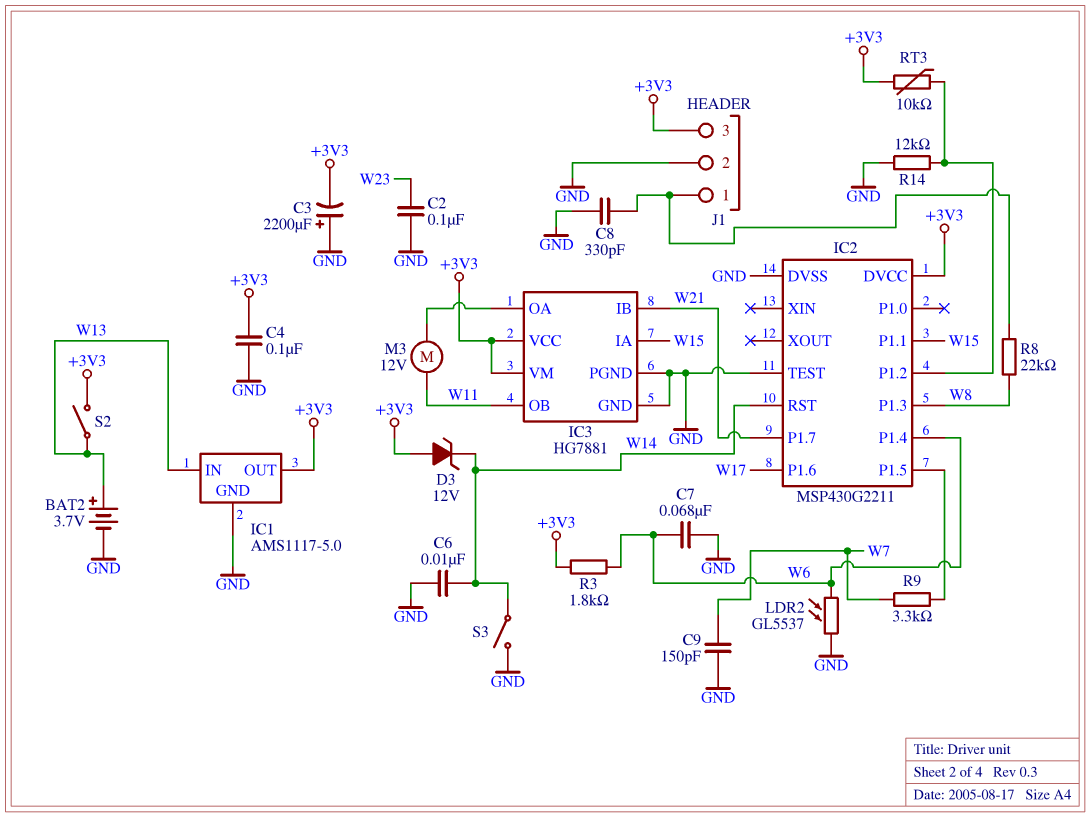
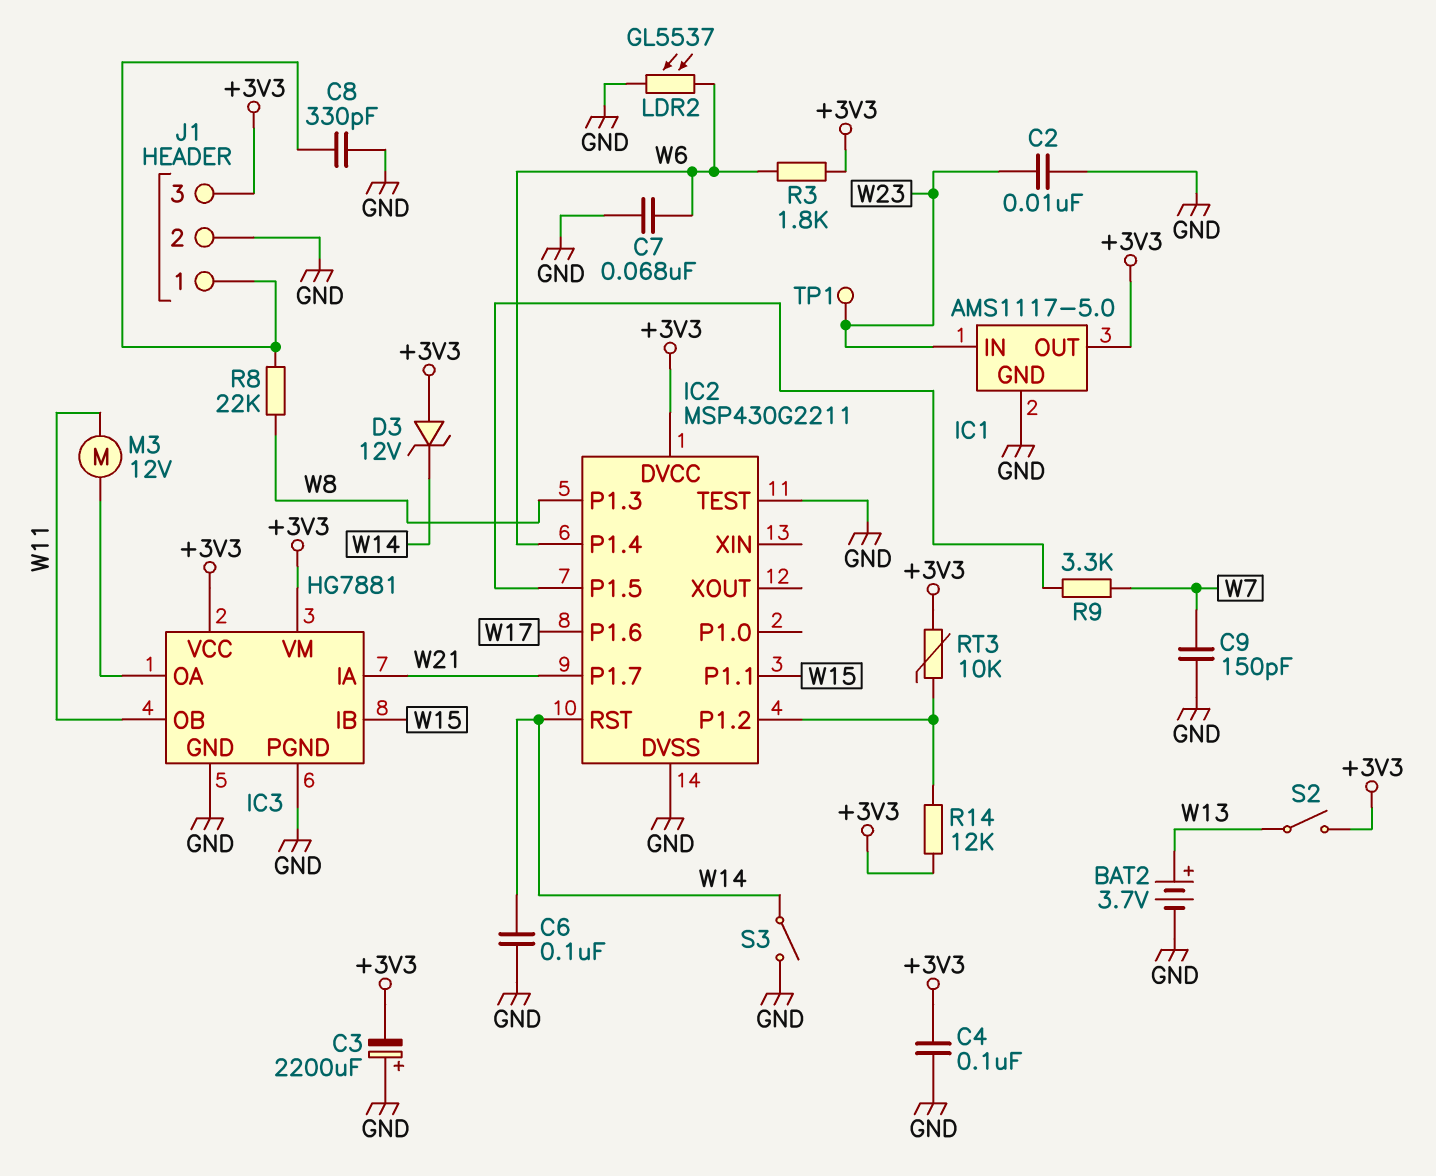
C2: 100nF (GND, W23) -> 10nF (GND, W23)
C6: 10nF (GND, W14) -> 100nF (GND, W14)
IC1 pin IN: W13 -> W23
IC3 pin IA: W15 -> W21
IC3 pin IB: W21 -> W15
R14: 12k (GND, IC2/P1.2) -> 12k (+3V3, IC2/P1.2)
TP1: none -> test point (W23)

